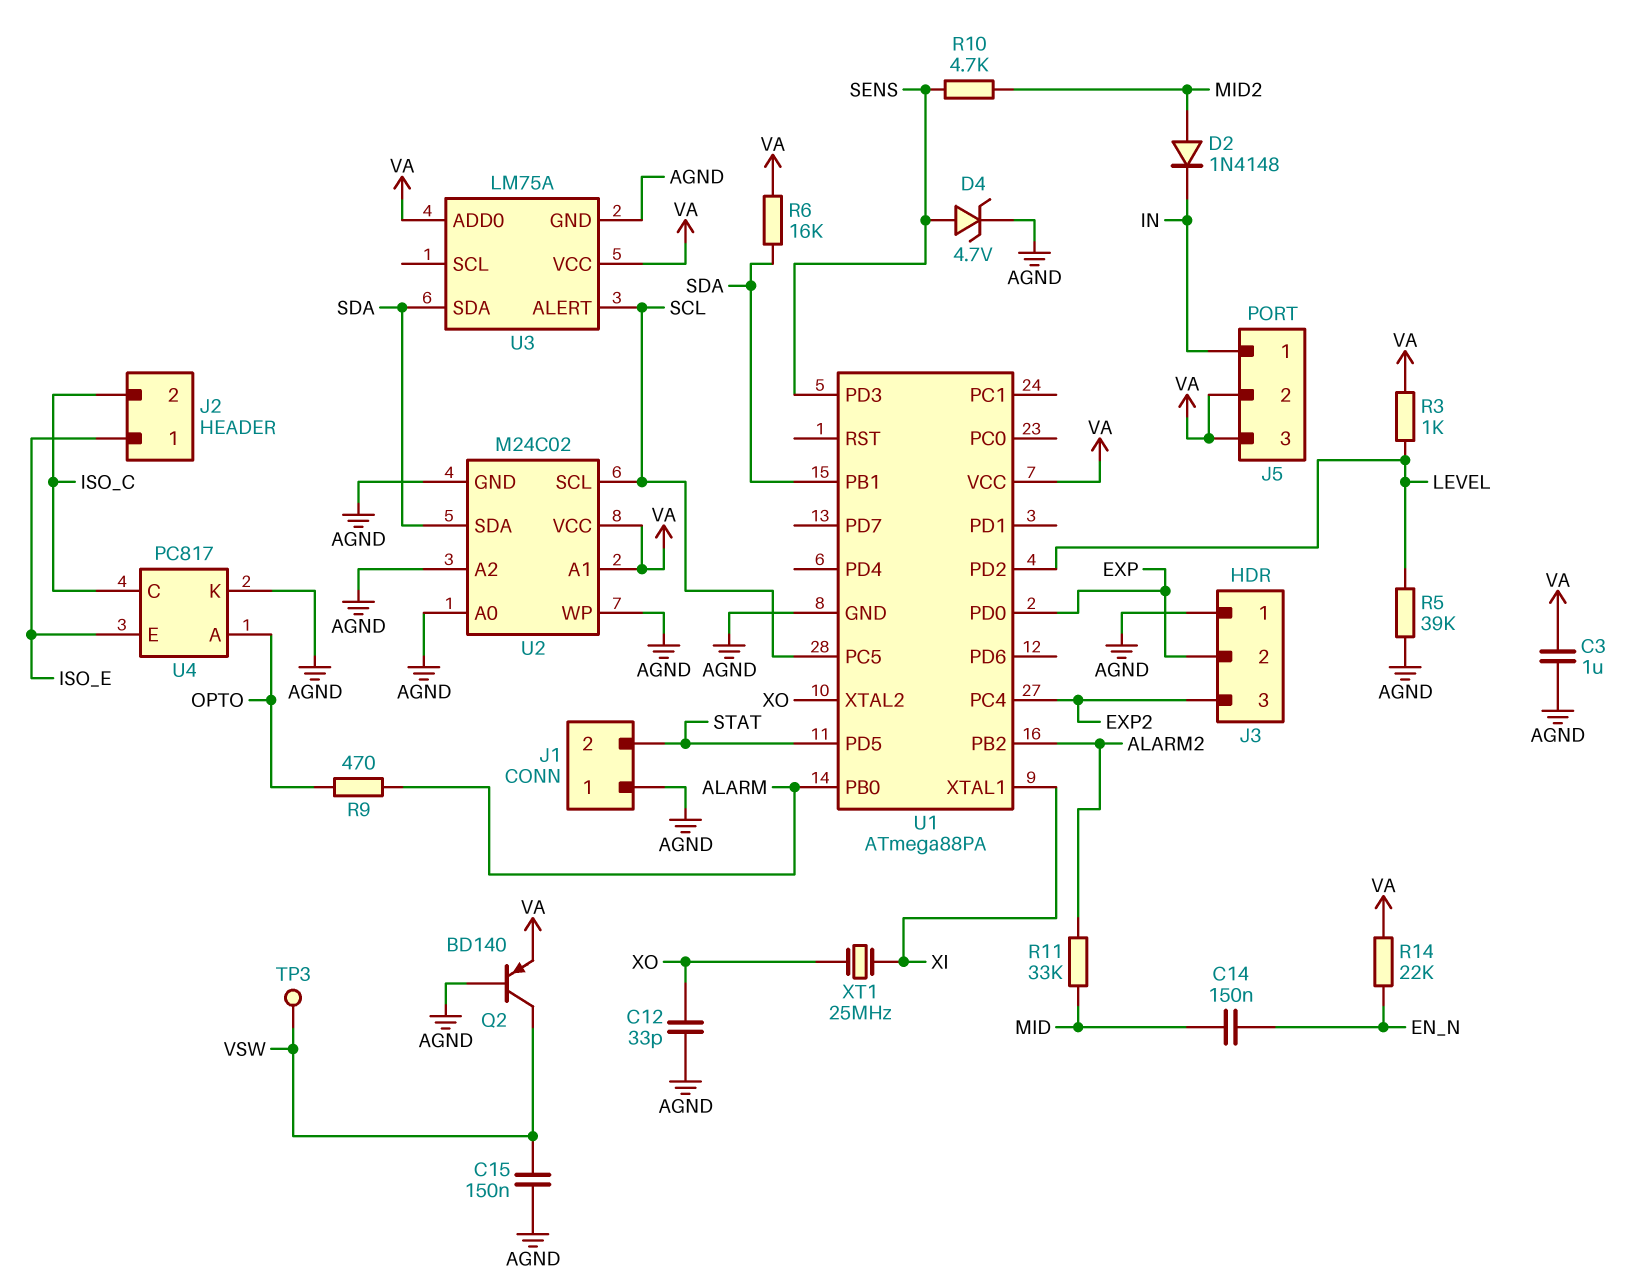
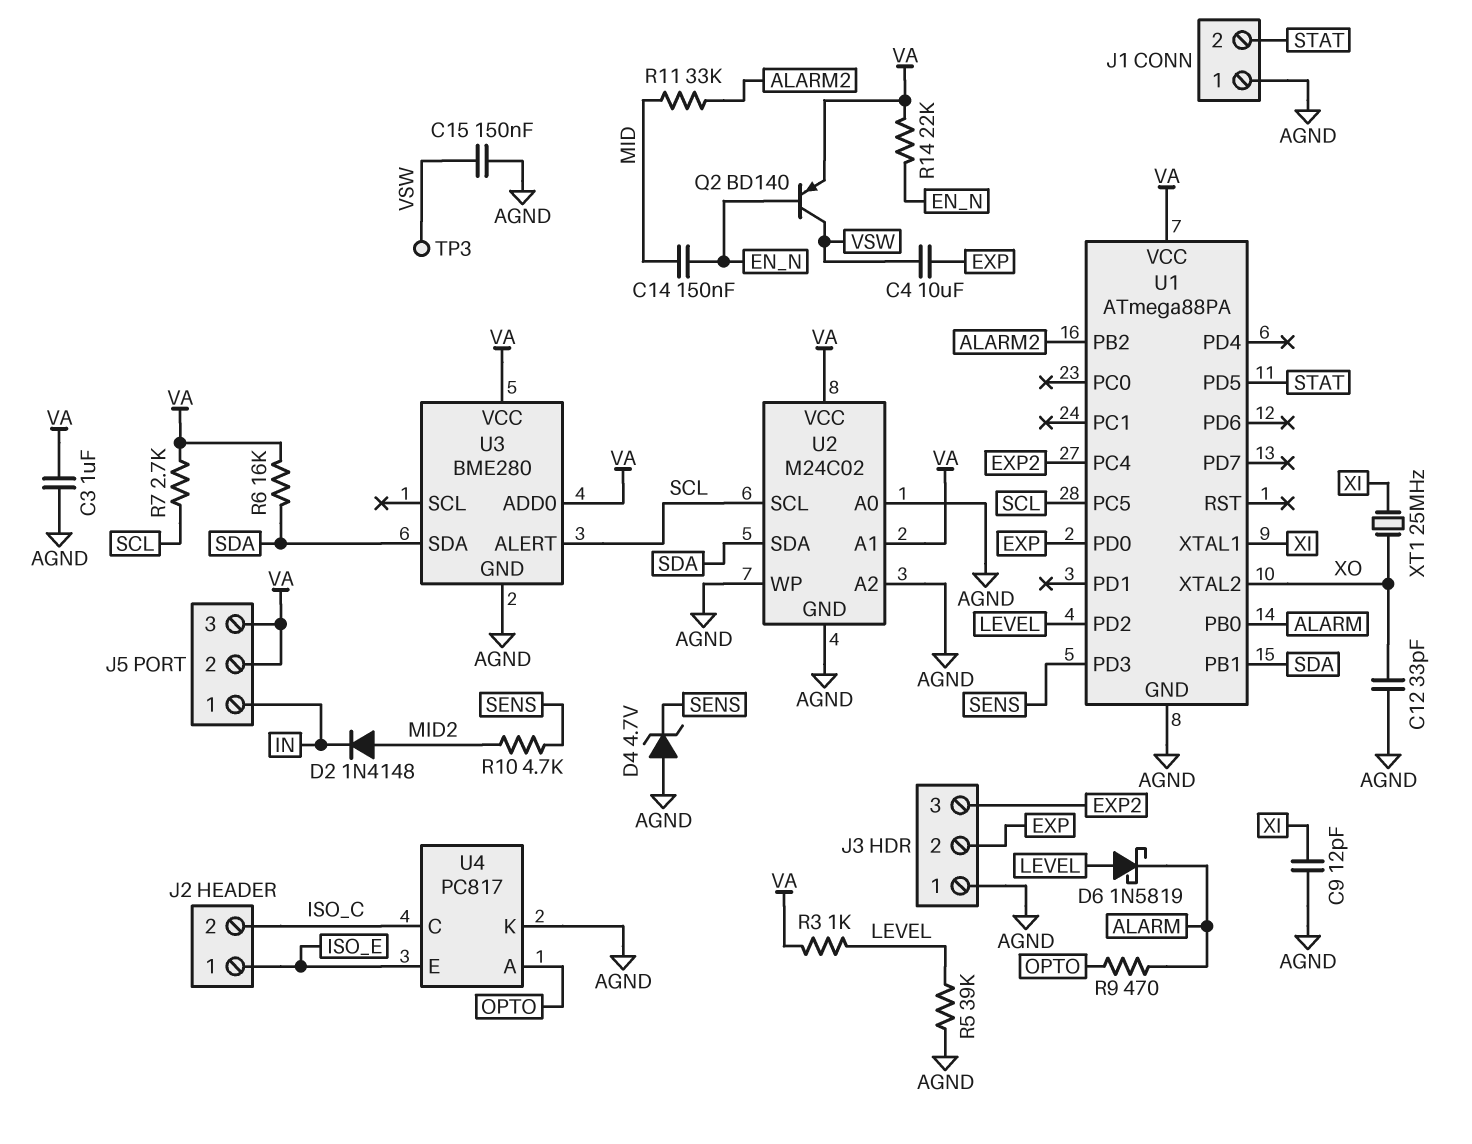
C4: none -> 10uF (EXP, VSW)
C9: none -> 12pF (AGND, XI)
D4: zener 4.7V (A SENS, K AGND) -> zener 4.7V (A AGND, K SENS)
D6: none -> schottky 1N5819 (A LEVEL, K ALARM)
Q2: PNP BD140 (B AGND, C VSW, E VA) -> PNP BD140 (B EN_N, C VSW, E VA)
R7: none -> 2.7k (SCL, VA)
U3: LM75A -> BME280

